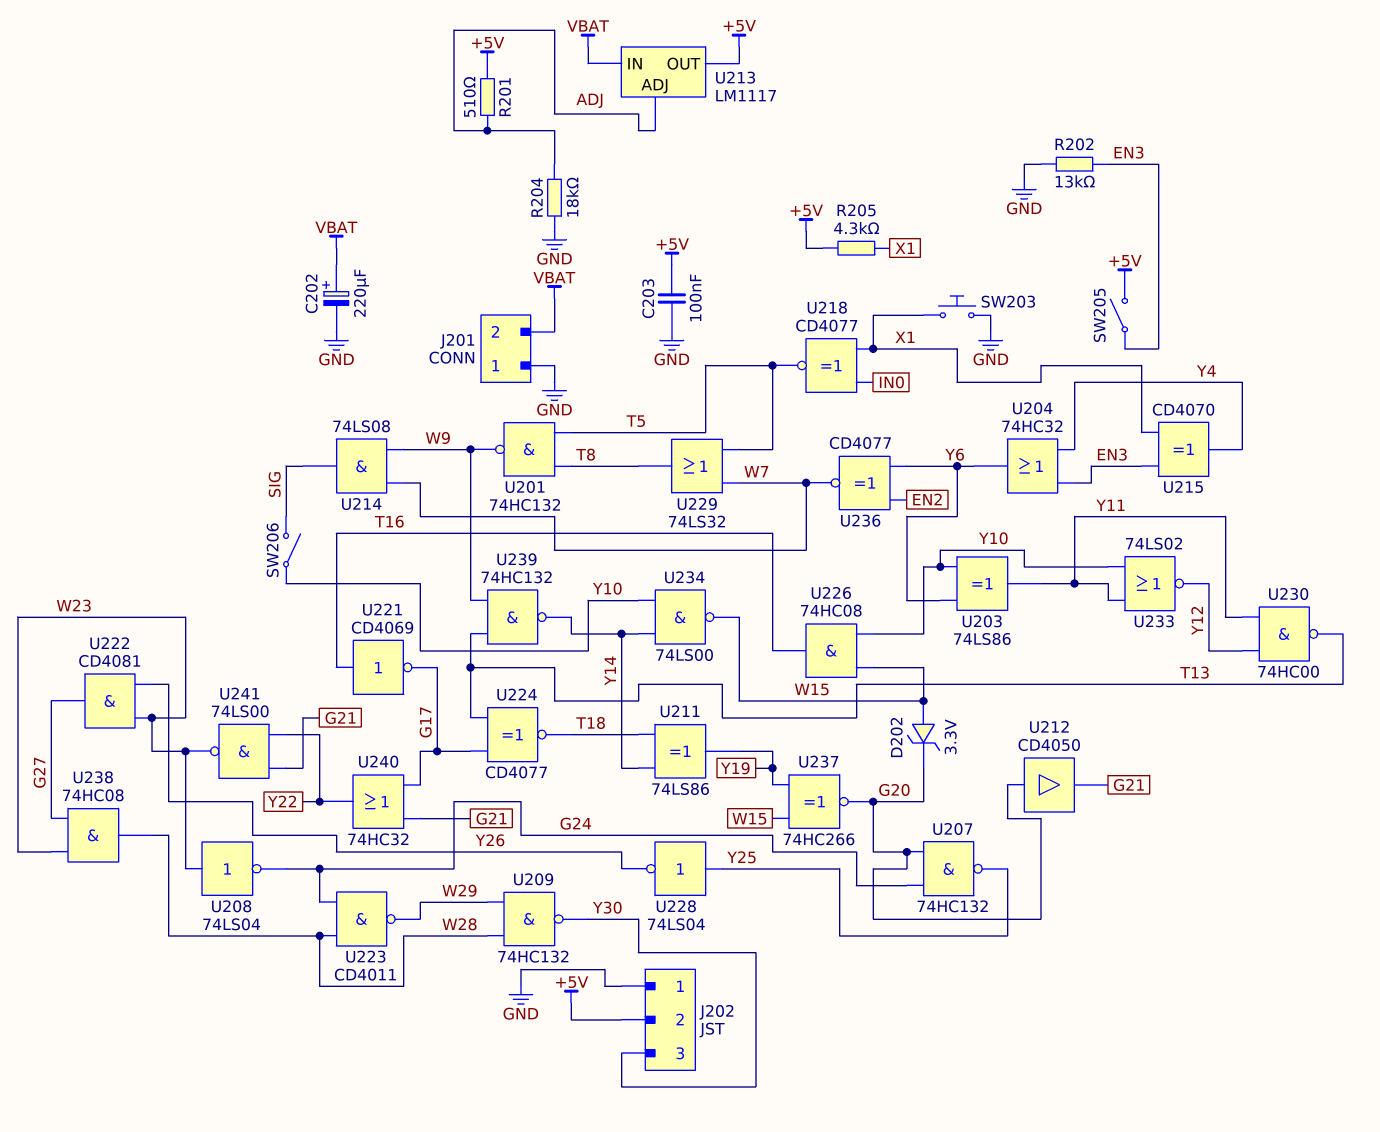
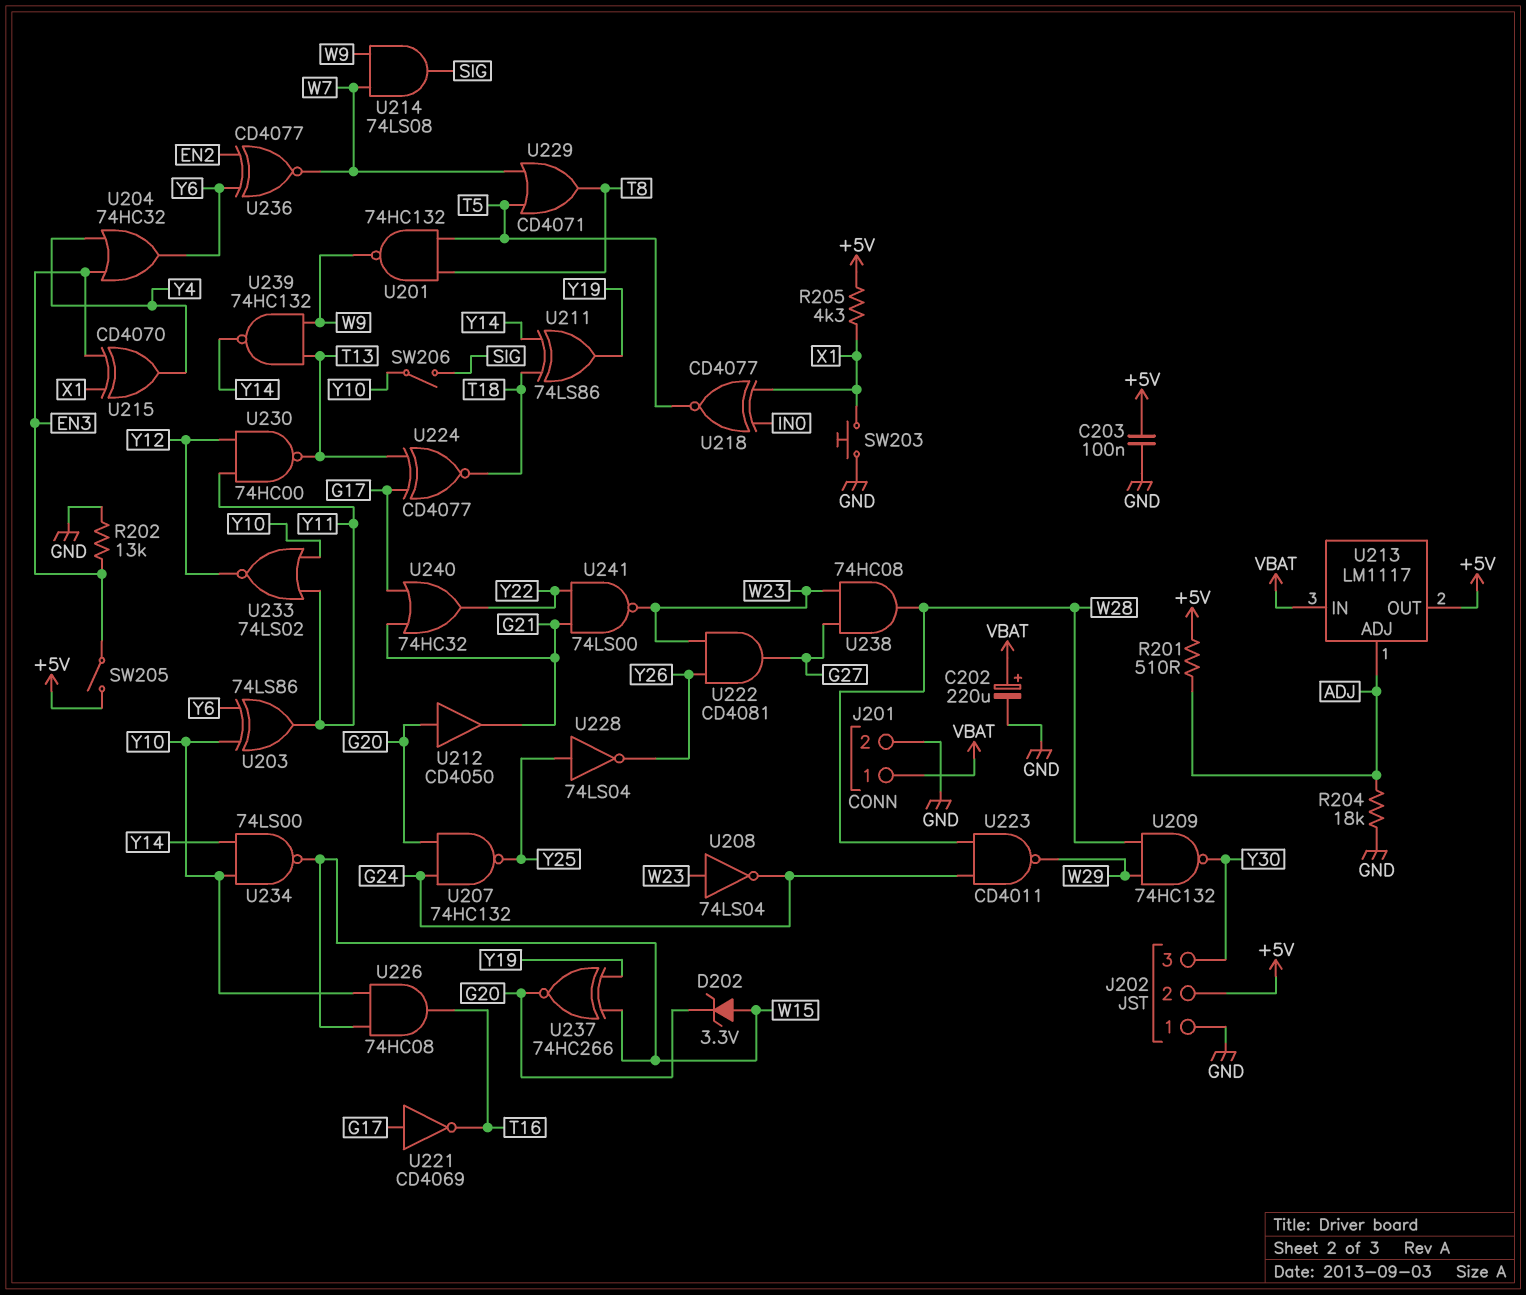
J201 pin 1: GND -> VBAT
J201 pin 2: VBAT -> GND
U221: NOT CD4069 (in T16, out G17) -> NOT CD4069 (in G17, out T16)
U229: OR 74LS32 (in T5, in W7, out T8) -> OR CD4071 (in T5, in W7, out T8)

